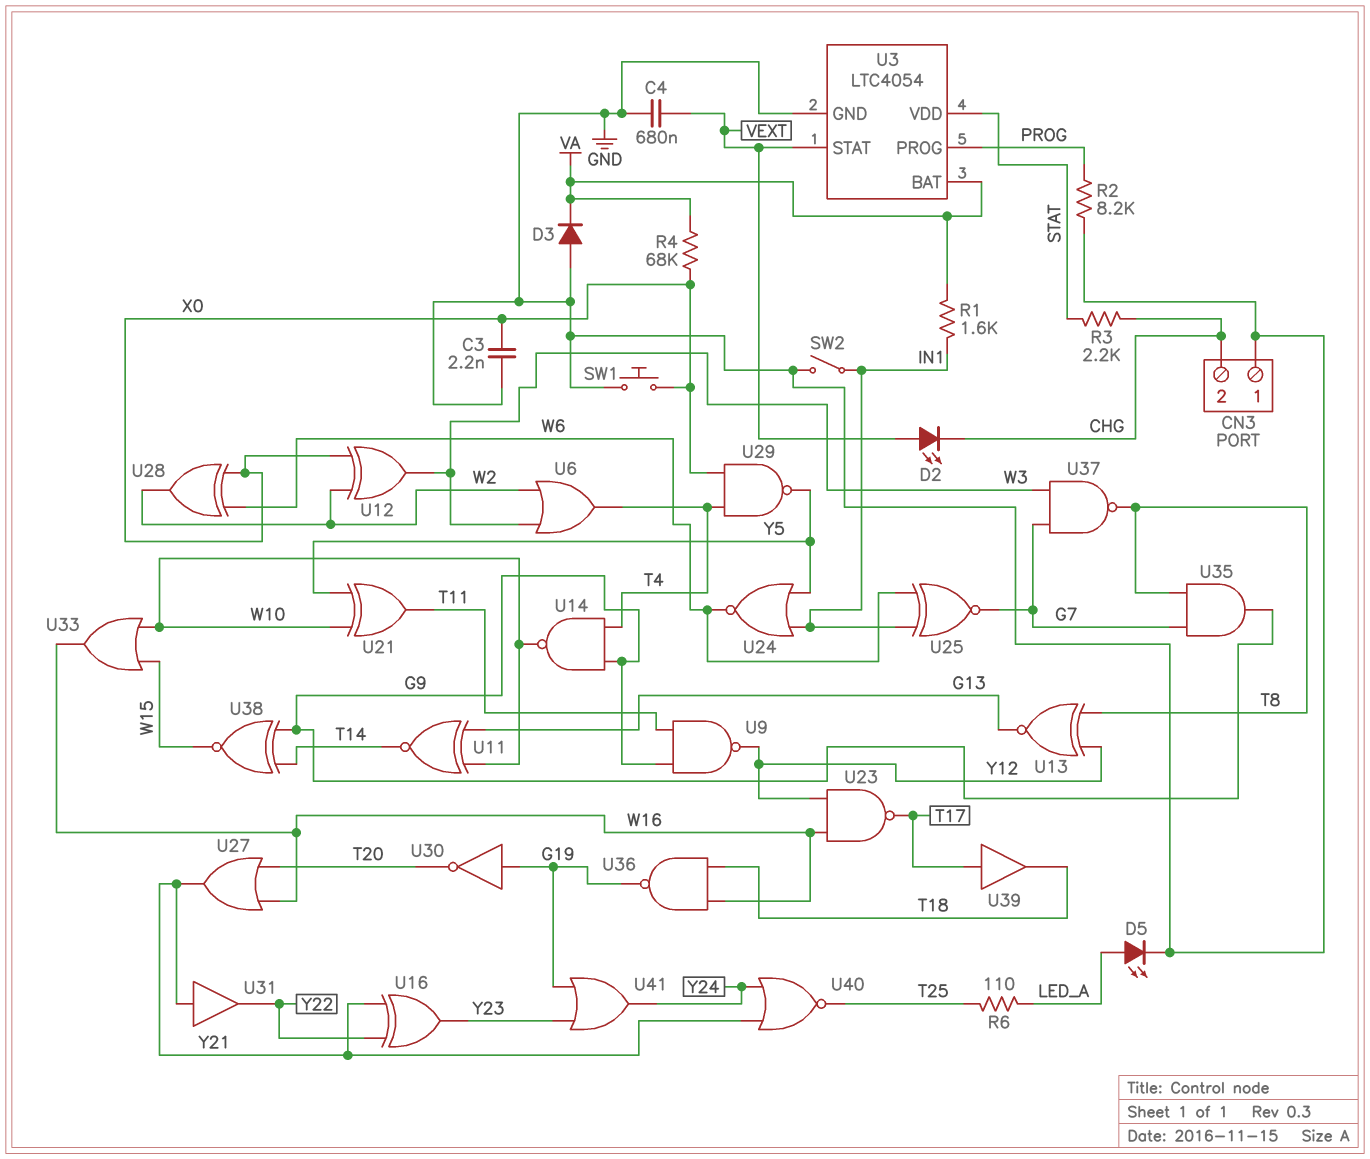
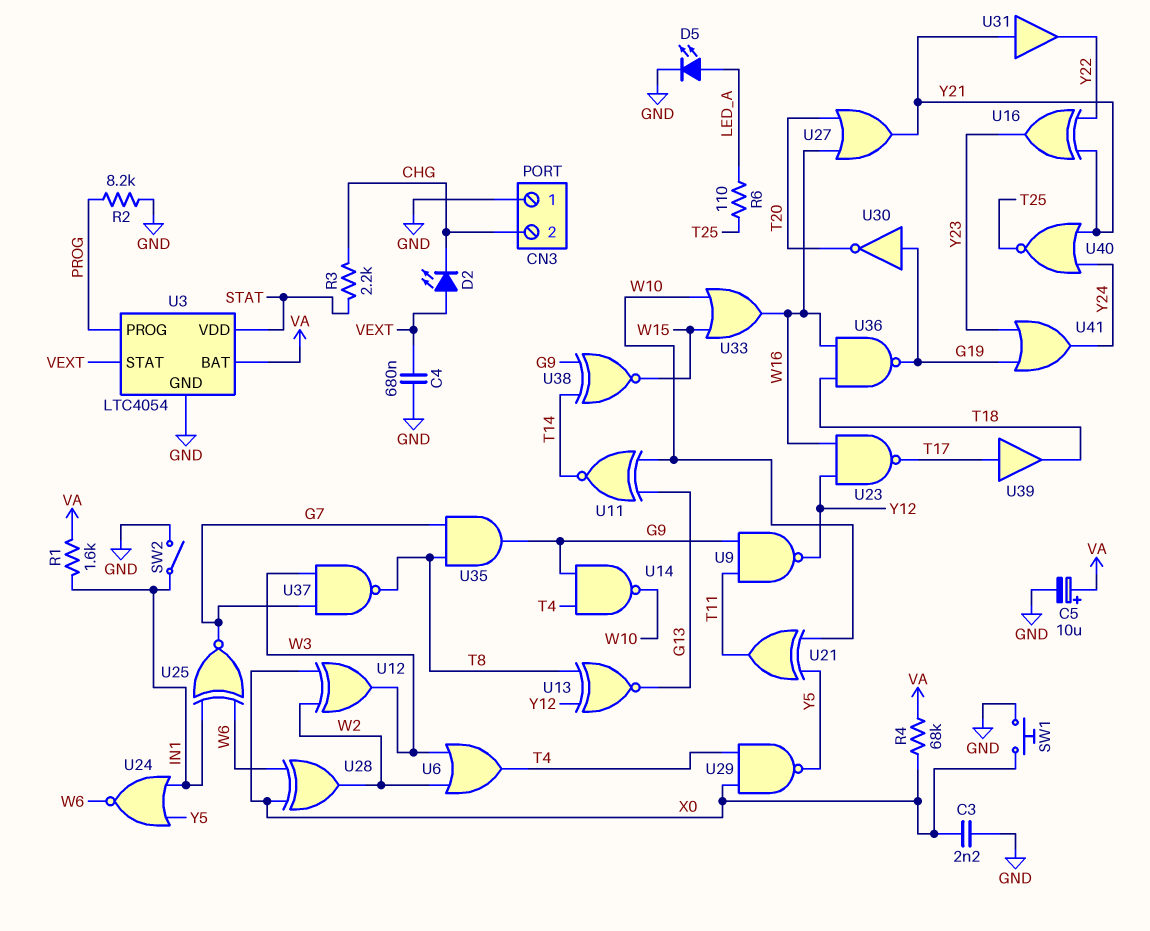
C5: none -> 10uF (plus VA, minus GND)
D3: diode (A GND, K VA) -> none

